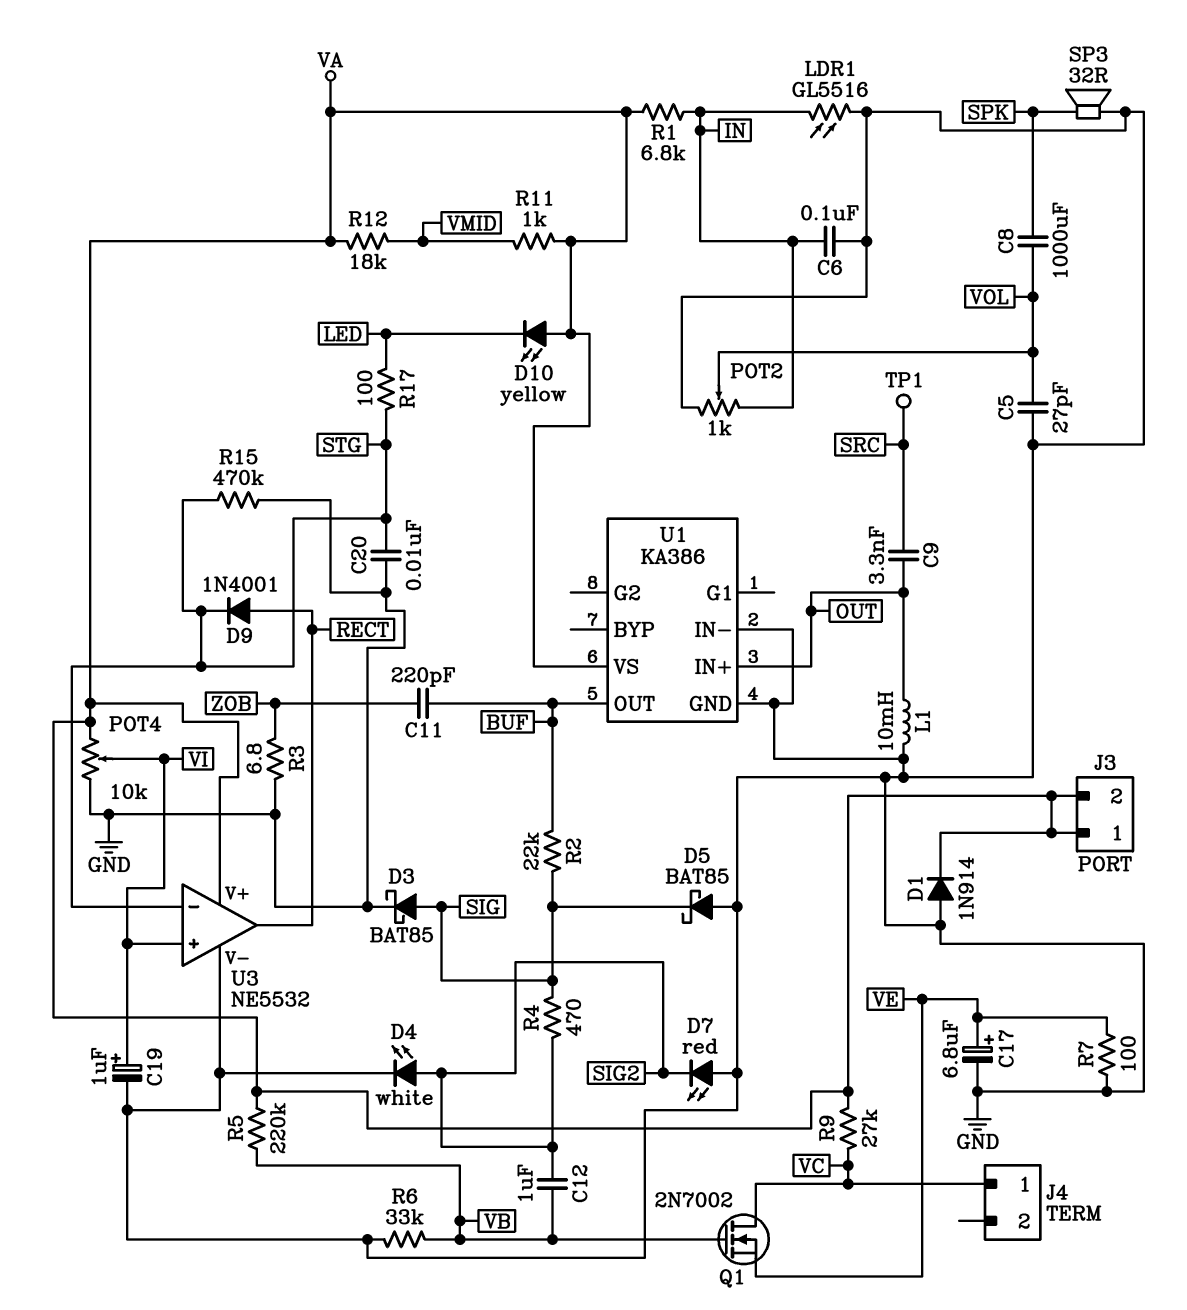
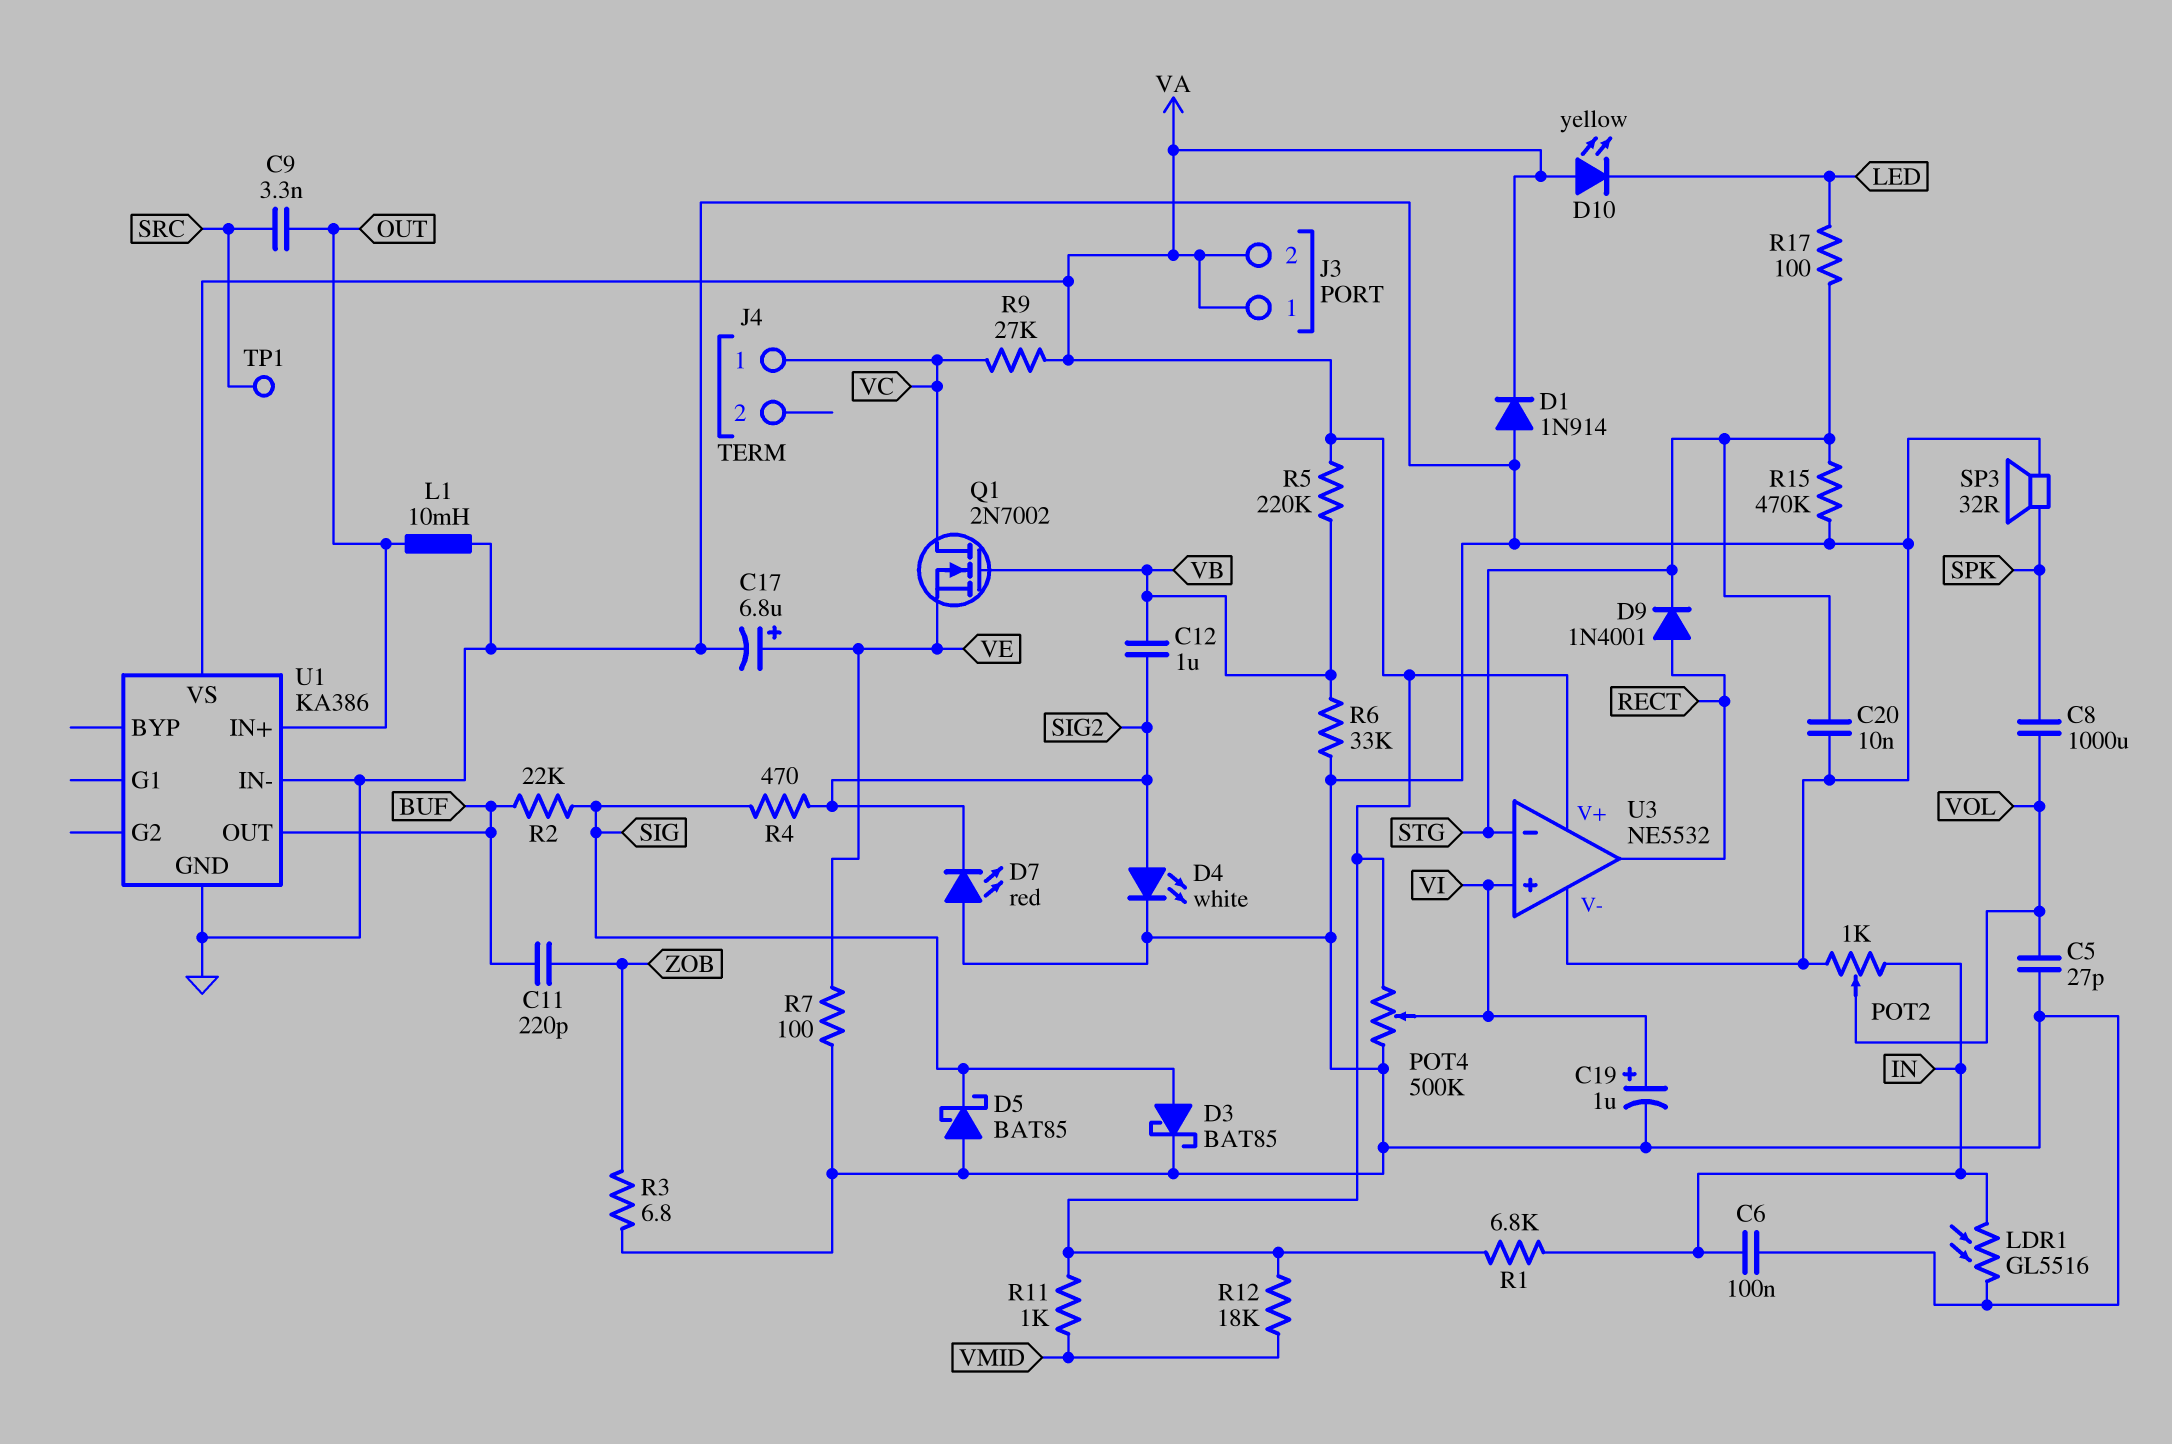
POT4: 10k (GND, VA, wiper VI) -> 500k (GND, VA, wiper VI)

